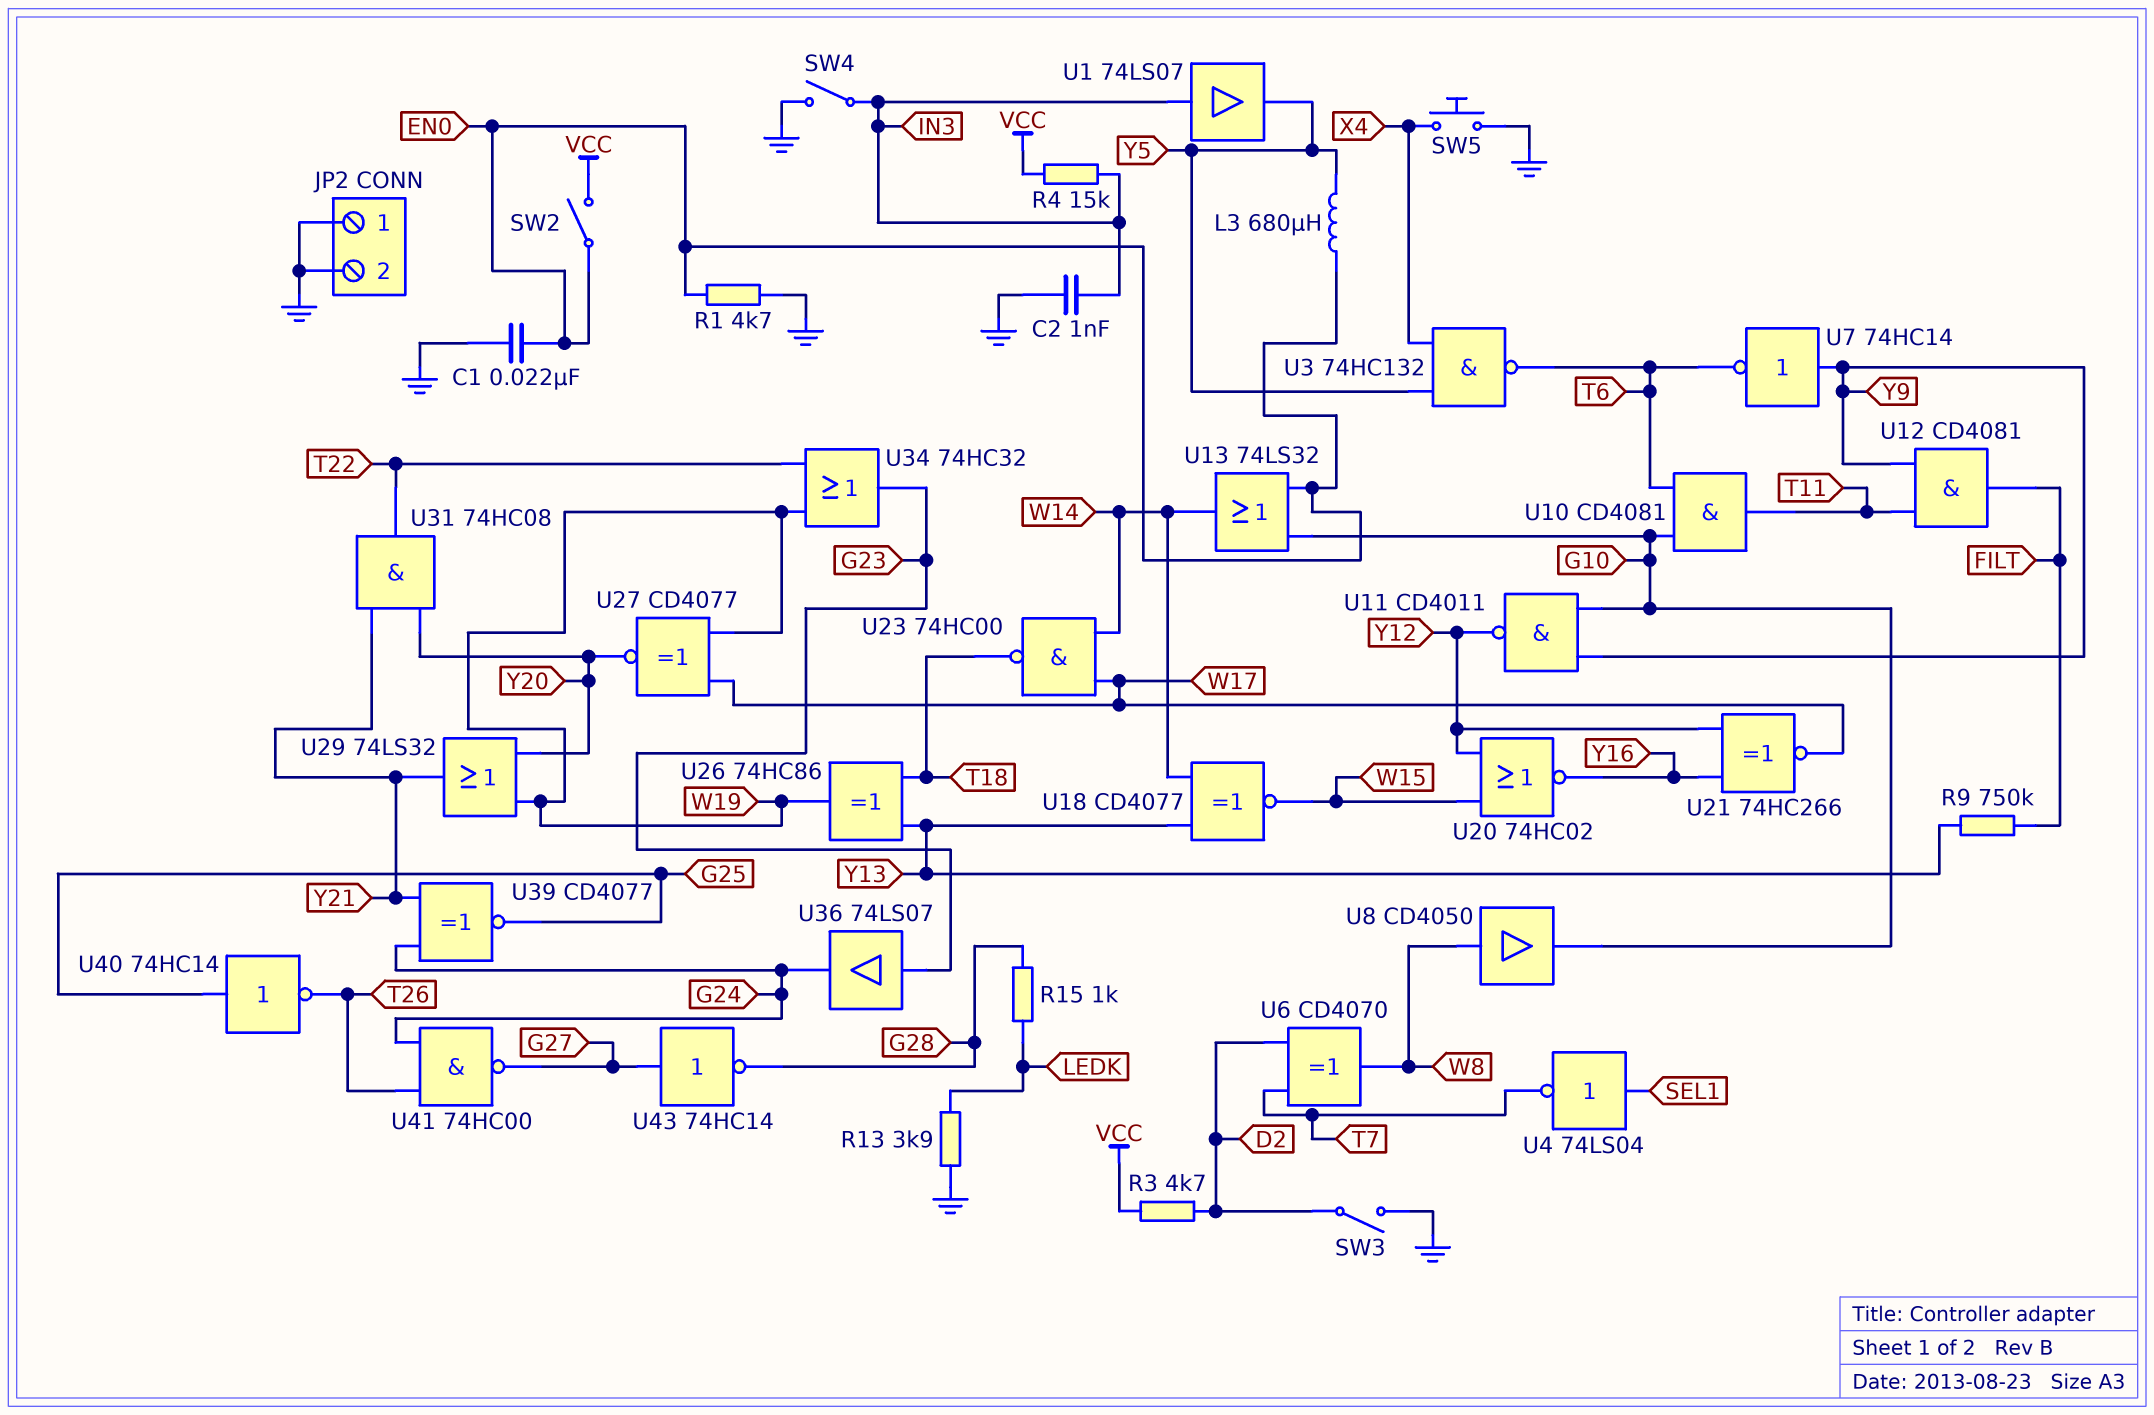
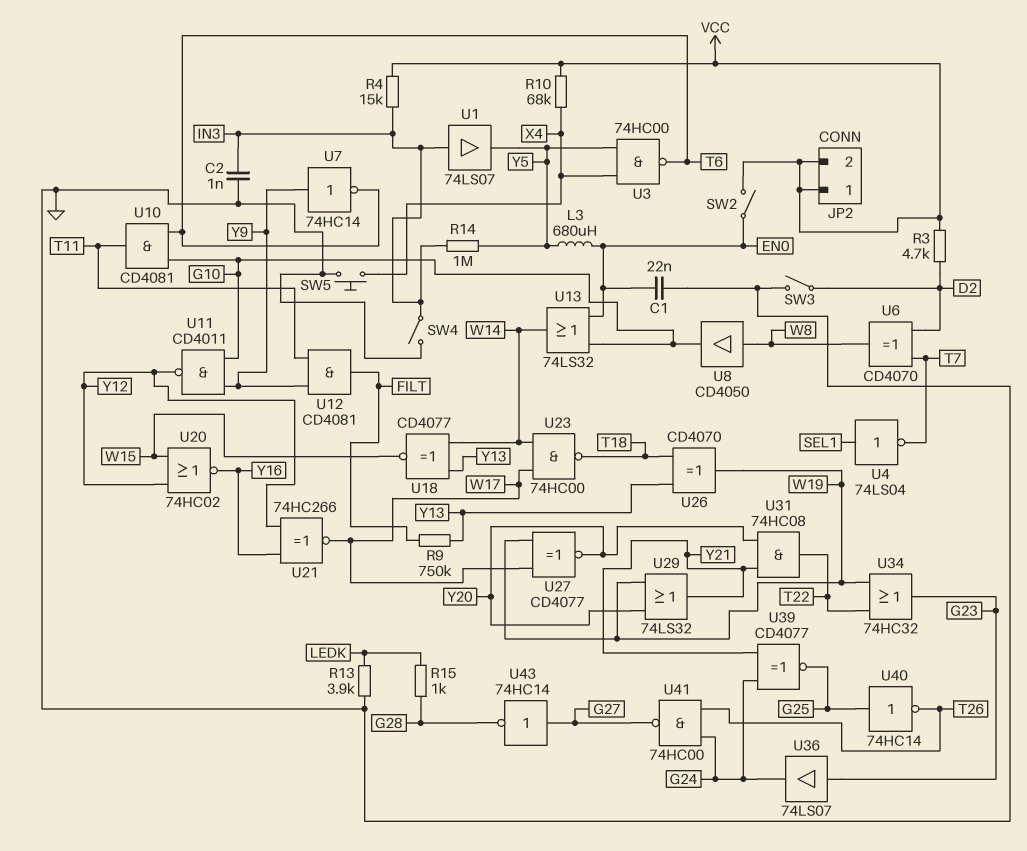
JP2 pin 1: GND -> VCC
JP2 pin 2: GND -> VCC
R1: 4.7k (EN0, GND) -> none
R10: none -> 68k (VCC, X4)
R14: none -> 1M (IN3, Y5)
U3: NAND 74HC132 (in X4, in Y5, out T6) -> NAND 74HC00 (in X4, in Y5, out T6)
U26: XOR 74HC86 (in T18, in Y13, out W19) -> XOR CD4070 (in T18, in Y13, out W19)

